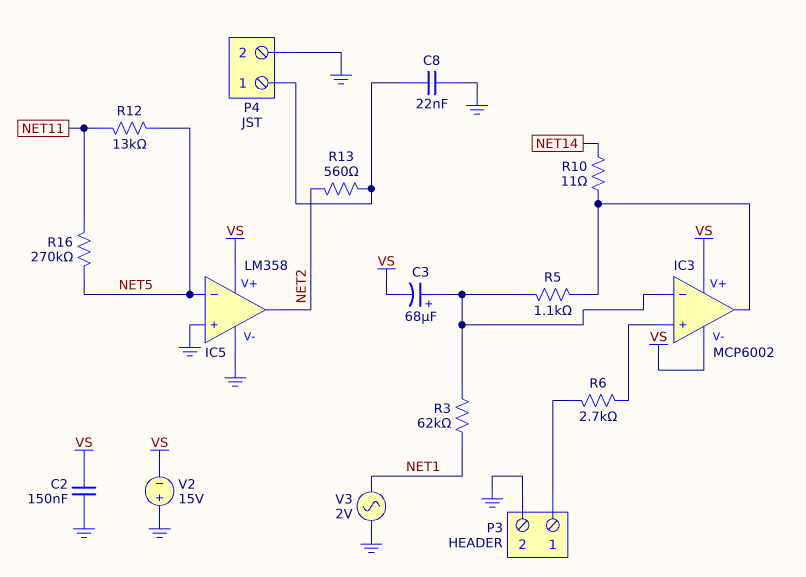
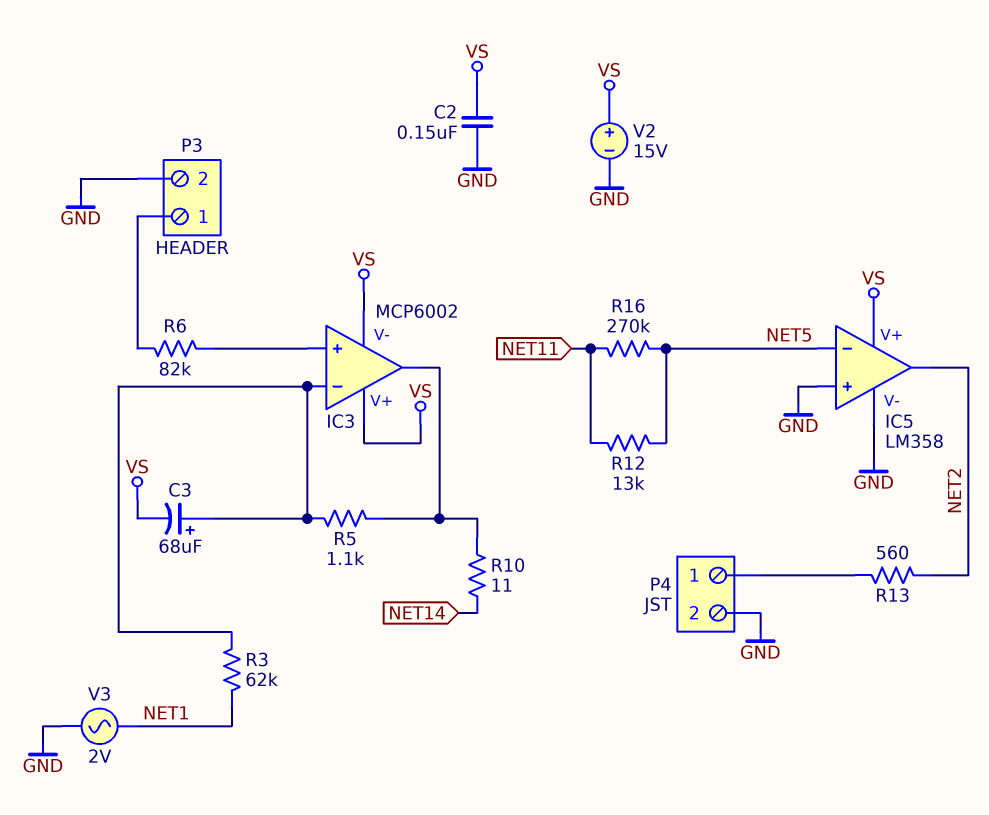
C8: 22nF (GND, P4/1) -> none
R6: 2.7k (IC3/in+, P3/1) -> 82k (IC3/in+, P3/1)
V2: 15V (plus GND, minus VS) -> 15V (plus VS, minus GND)

